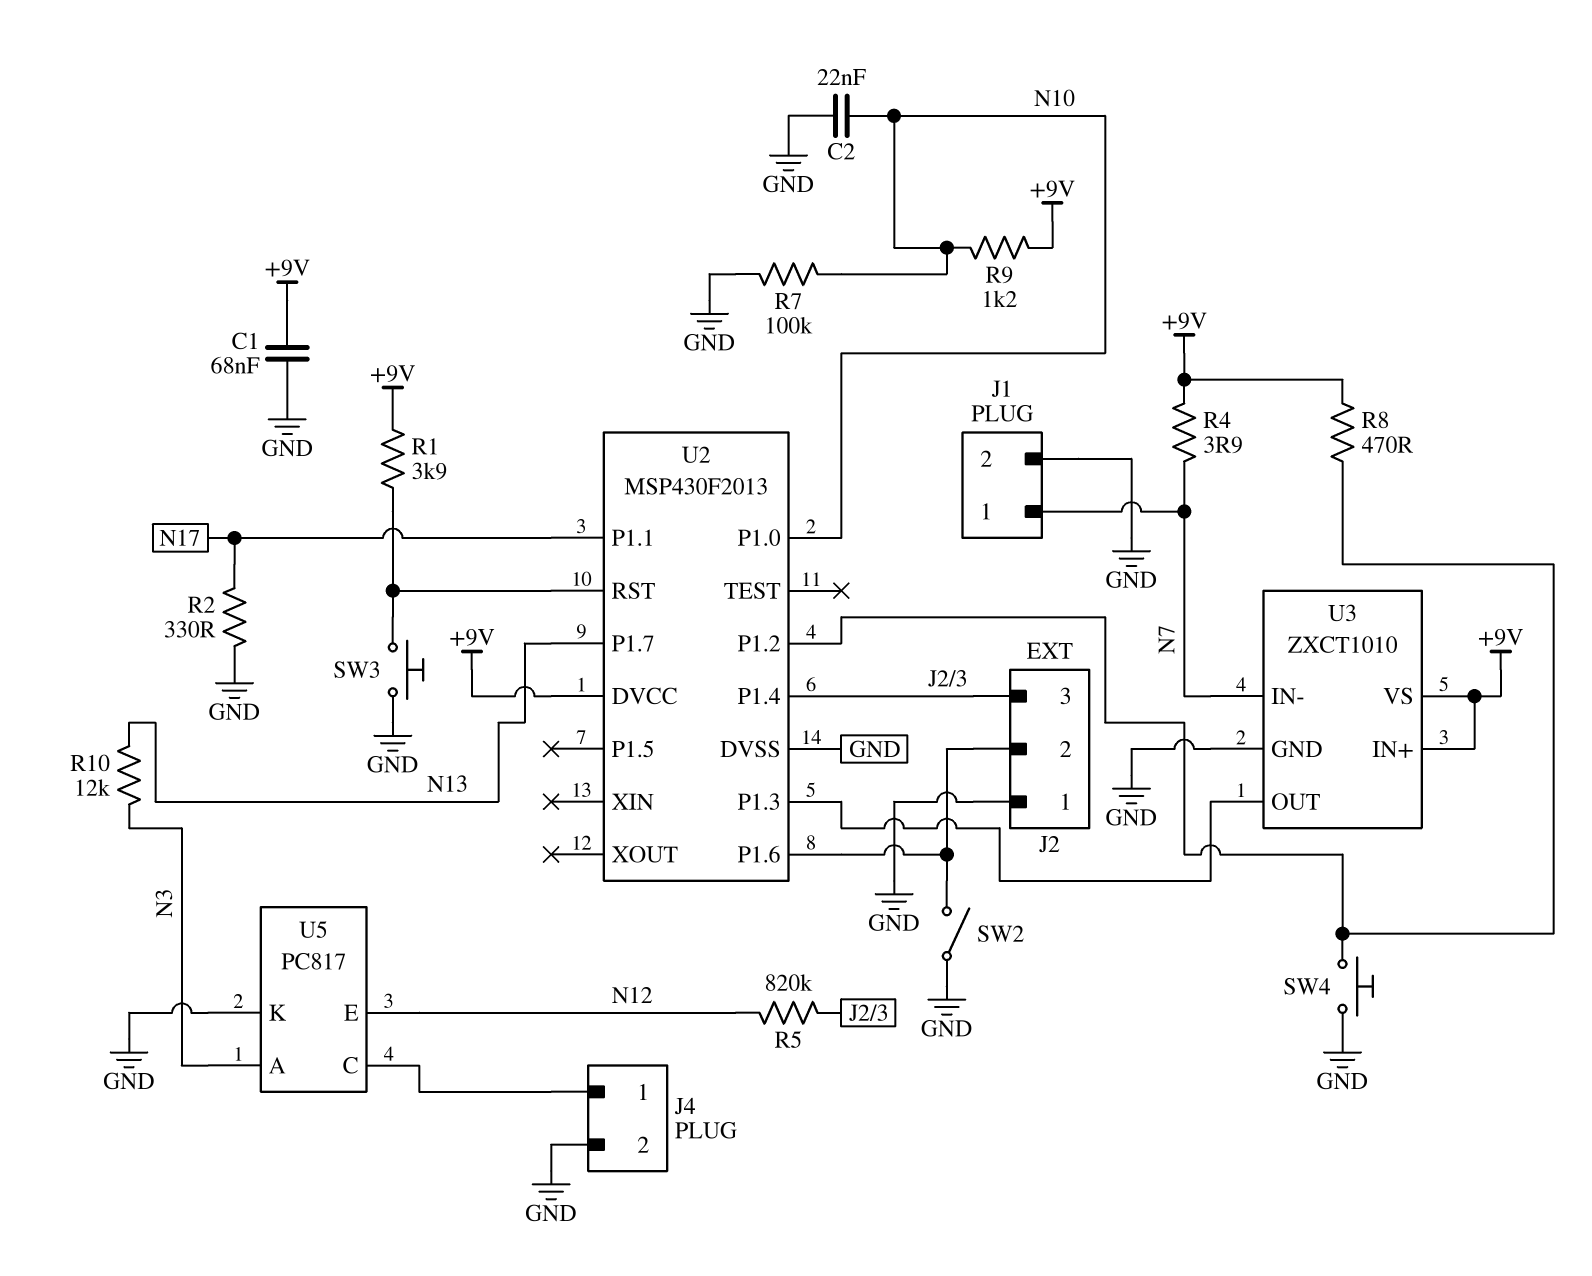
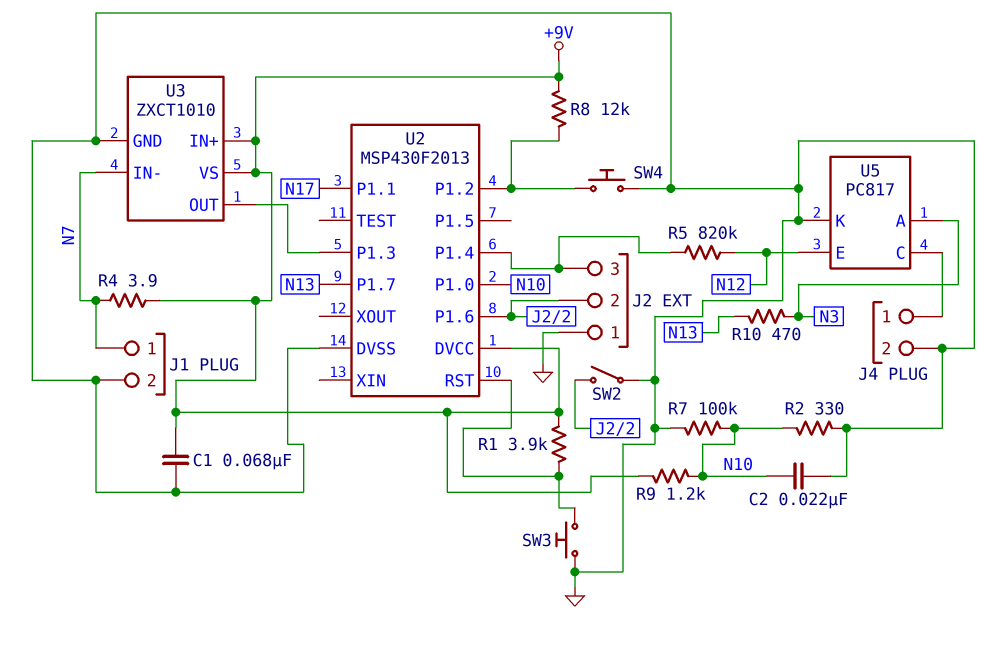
R2: 330 (GND, N17) -> 330 (GND, N10)
R8: 470 (+9V, U2/P1.2) -> 12k (+9V, U2/P1.2)
R10: 12k (N3, N13) -> 470 (N3, N13)

